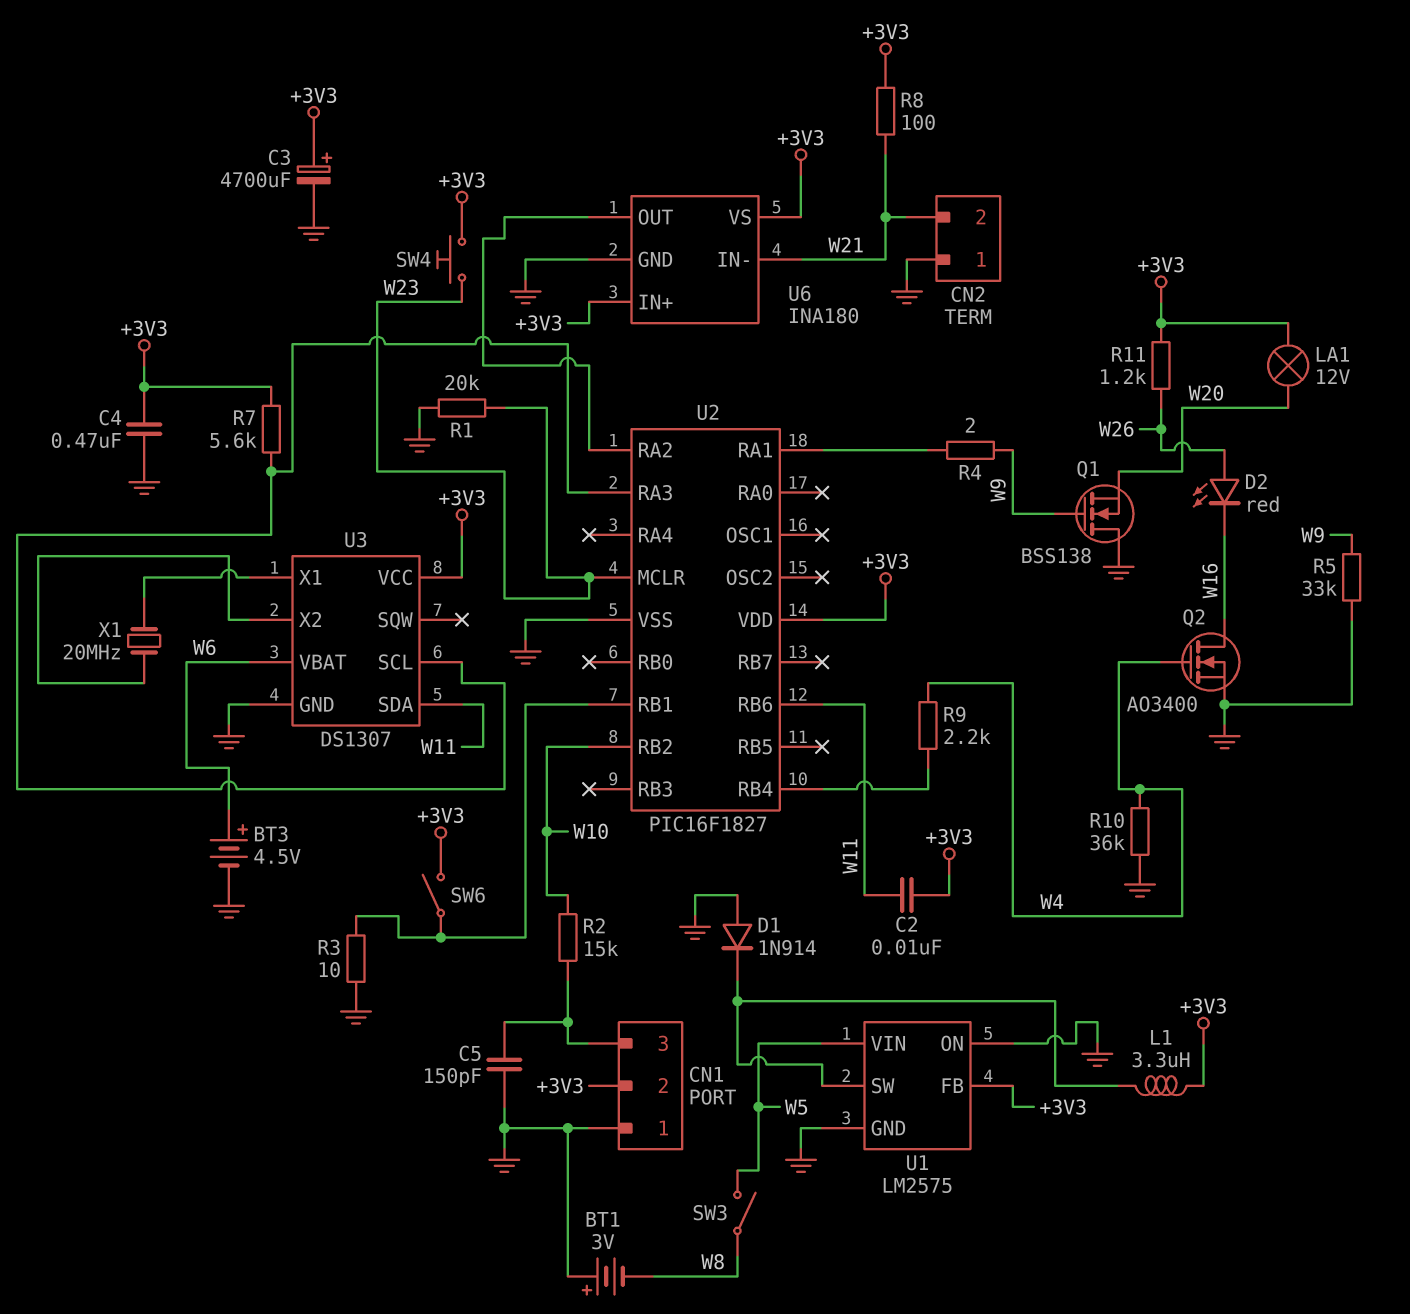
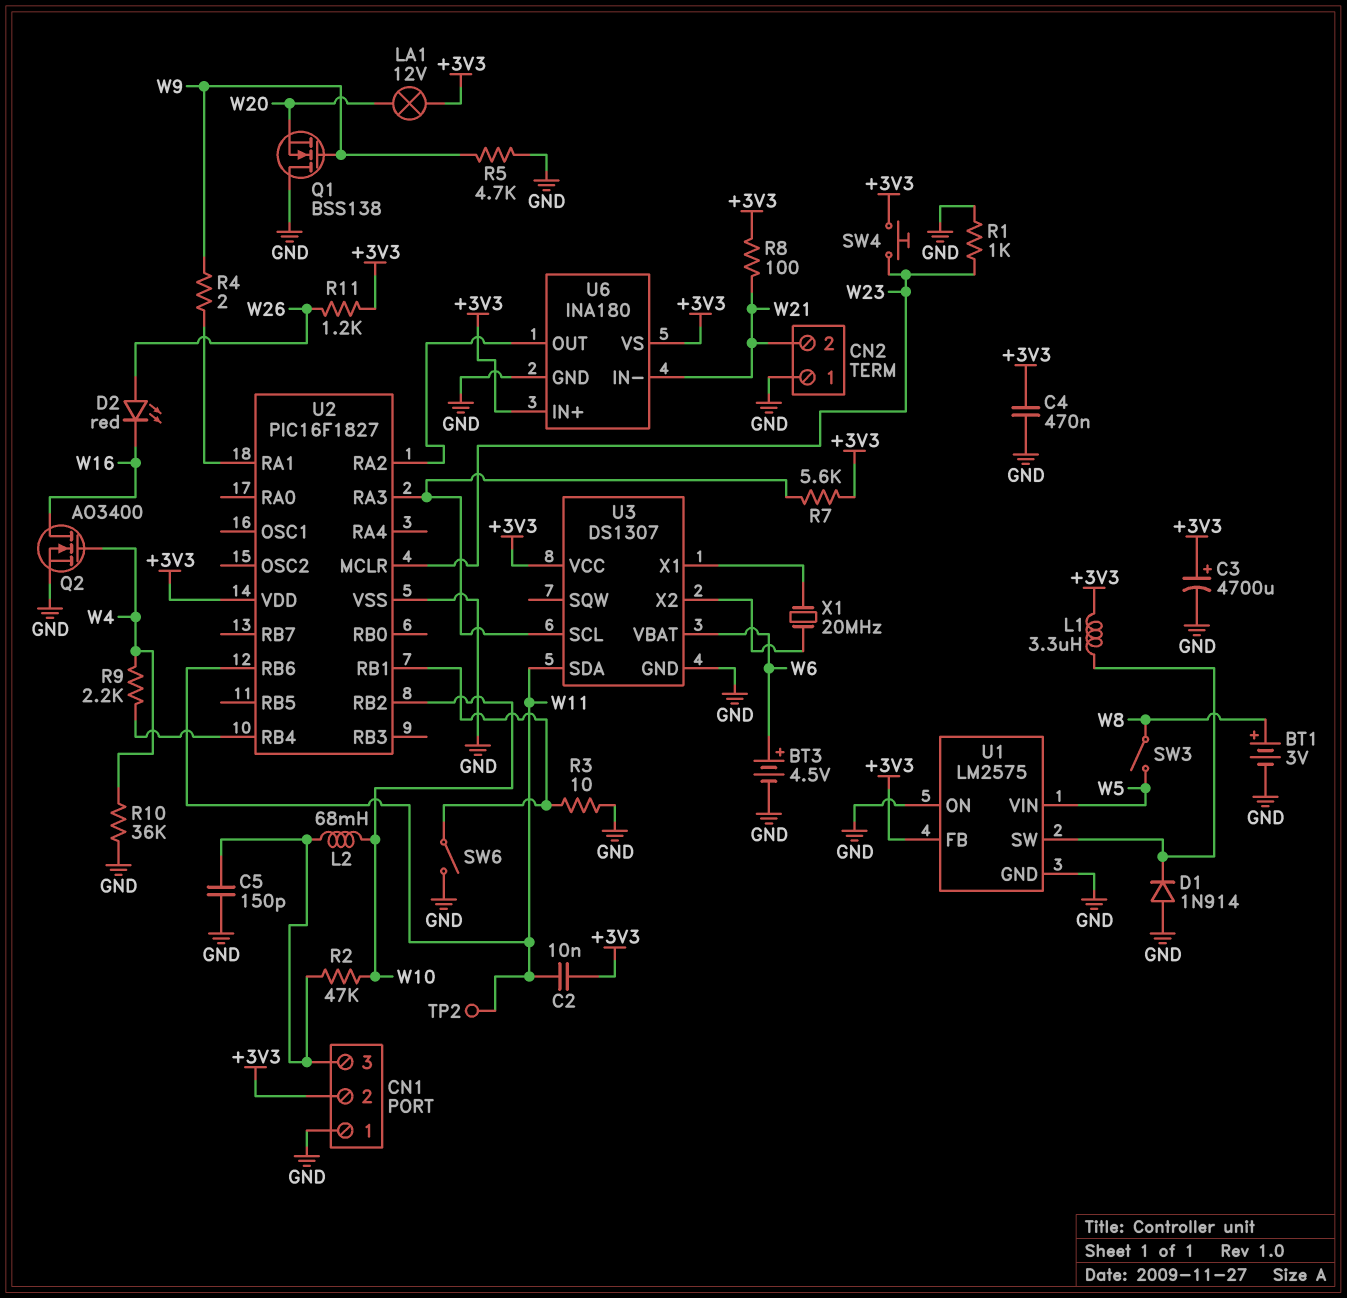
BT1: 3V (plus GND, minus W8) -> 3V (plus W8, minus GND)
L2: none -> 68mH (CN1/3, W10)
R1: 20k (GND, W23) -> 1k (GND, W23)
R2: 15k (CN1/3, W10) -> 47k (CN1/3, W10)
R5: 33k (GND, W9) -> 4.7k (GND, W9)
SW6: switch (+3V3, U2/RB1) -> switch (GND, U2/RB1)
TP2: none -> test point (W11)

